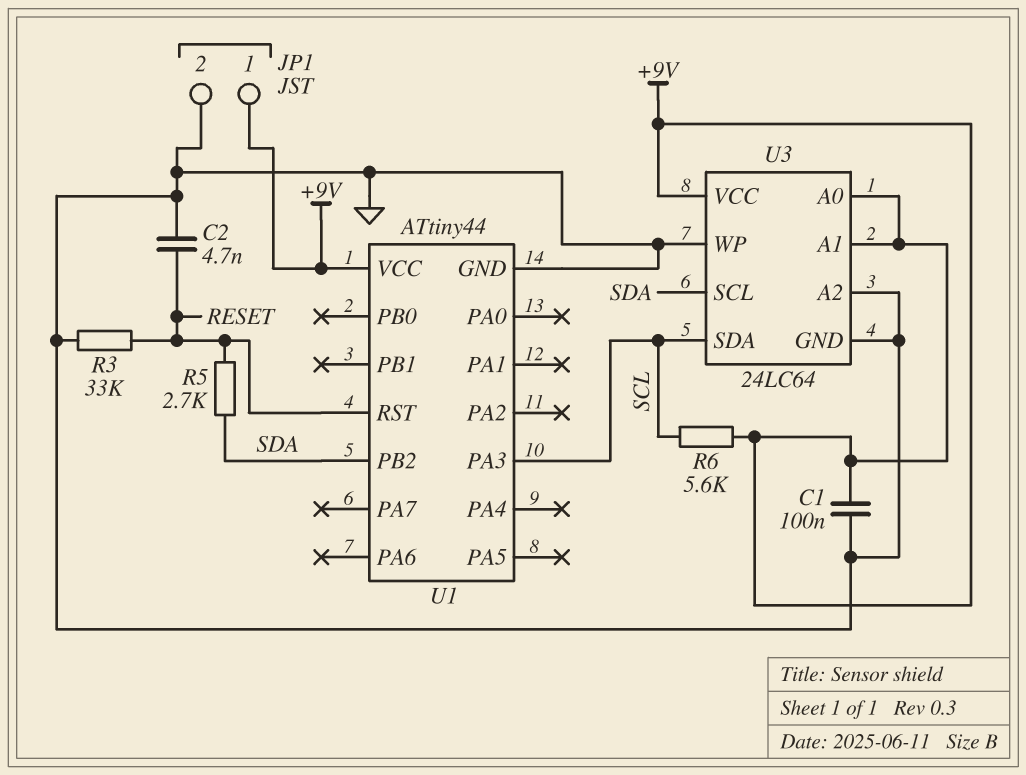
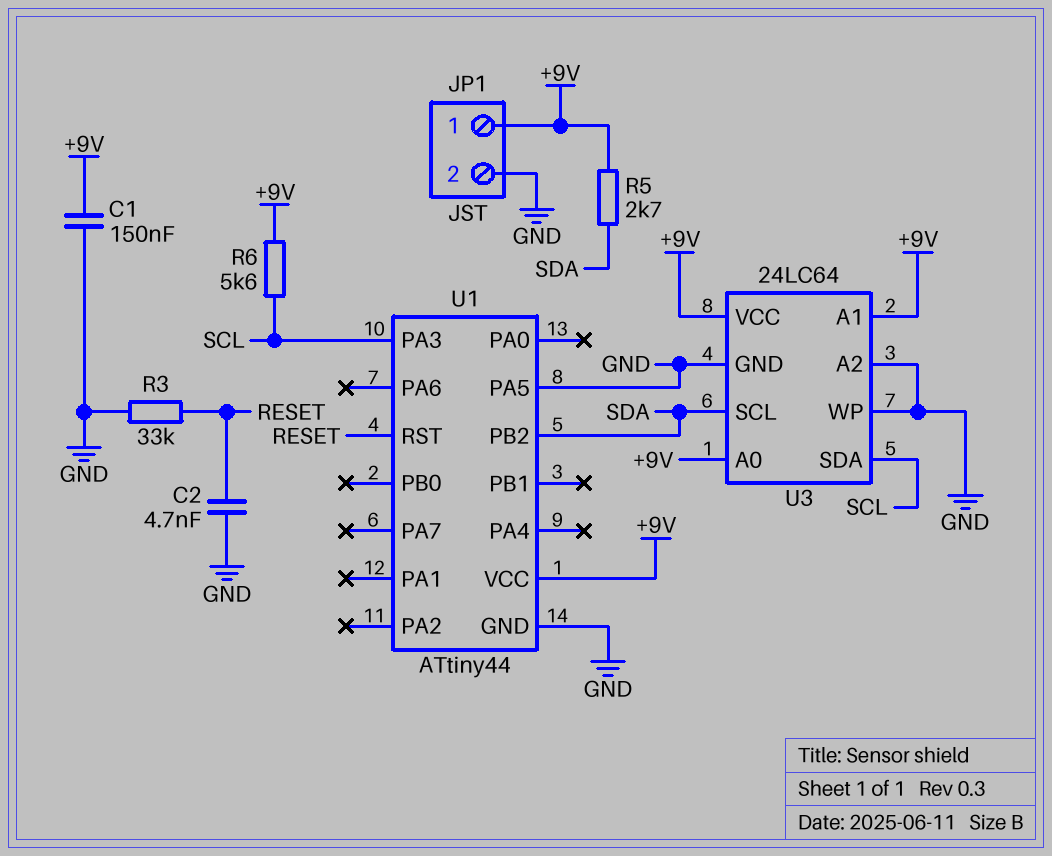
C1: 100nF (+9V, GND) -> 150nF (+9V, GND)
R5: 2.7k (RESET, SDA) -> 2.7k (+9V, SDA)
U1 pin PA5: none -> GND

